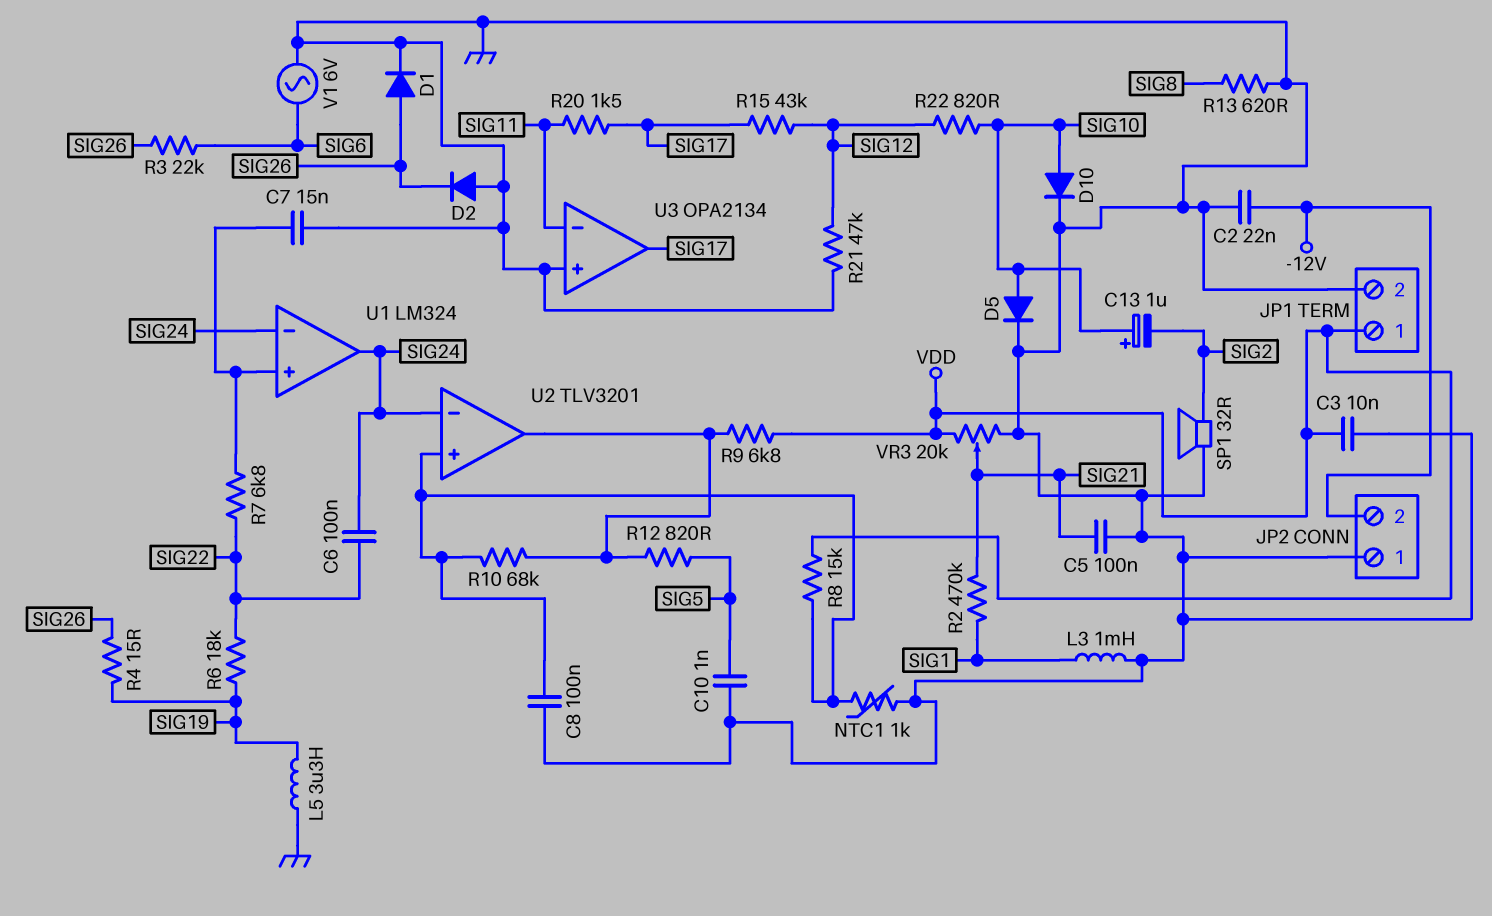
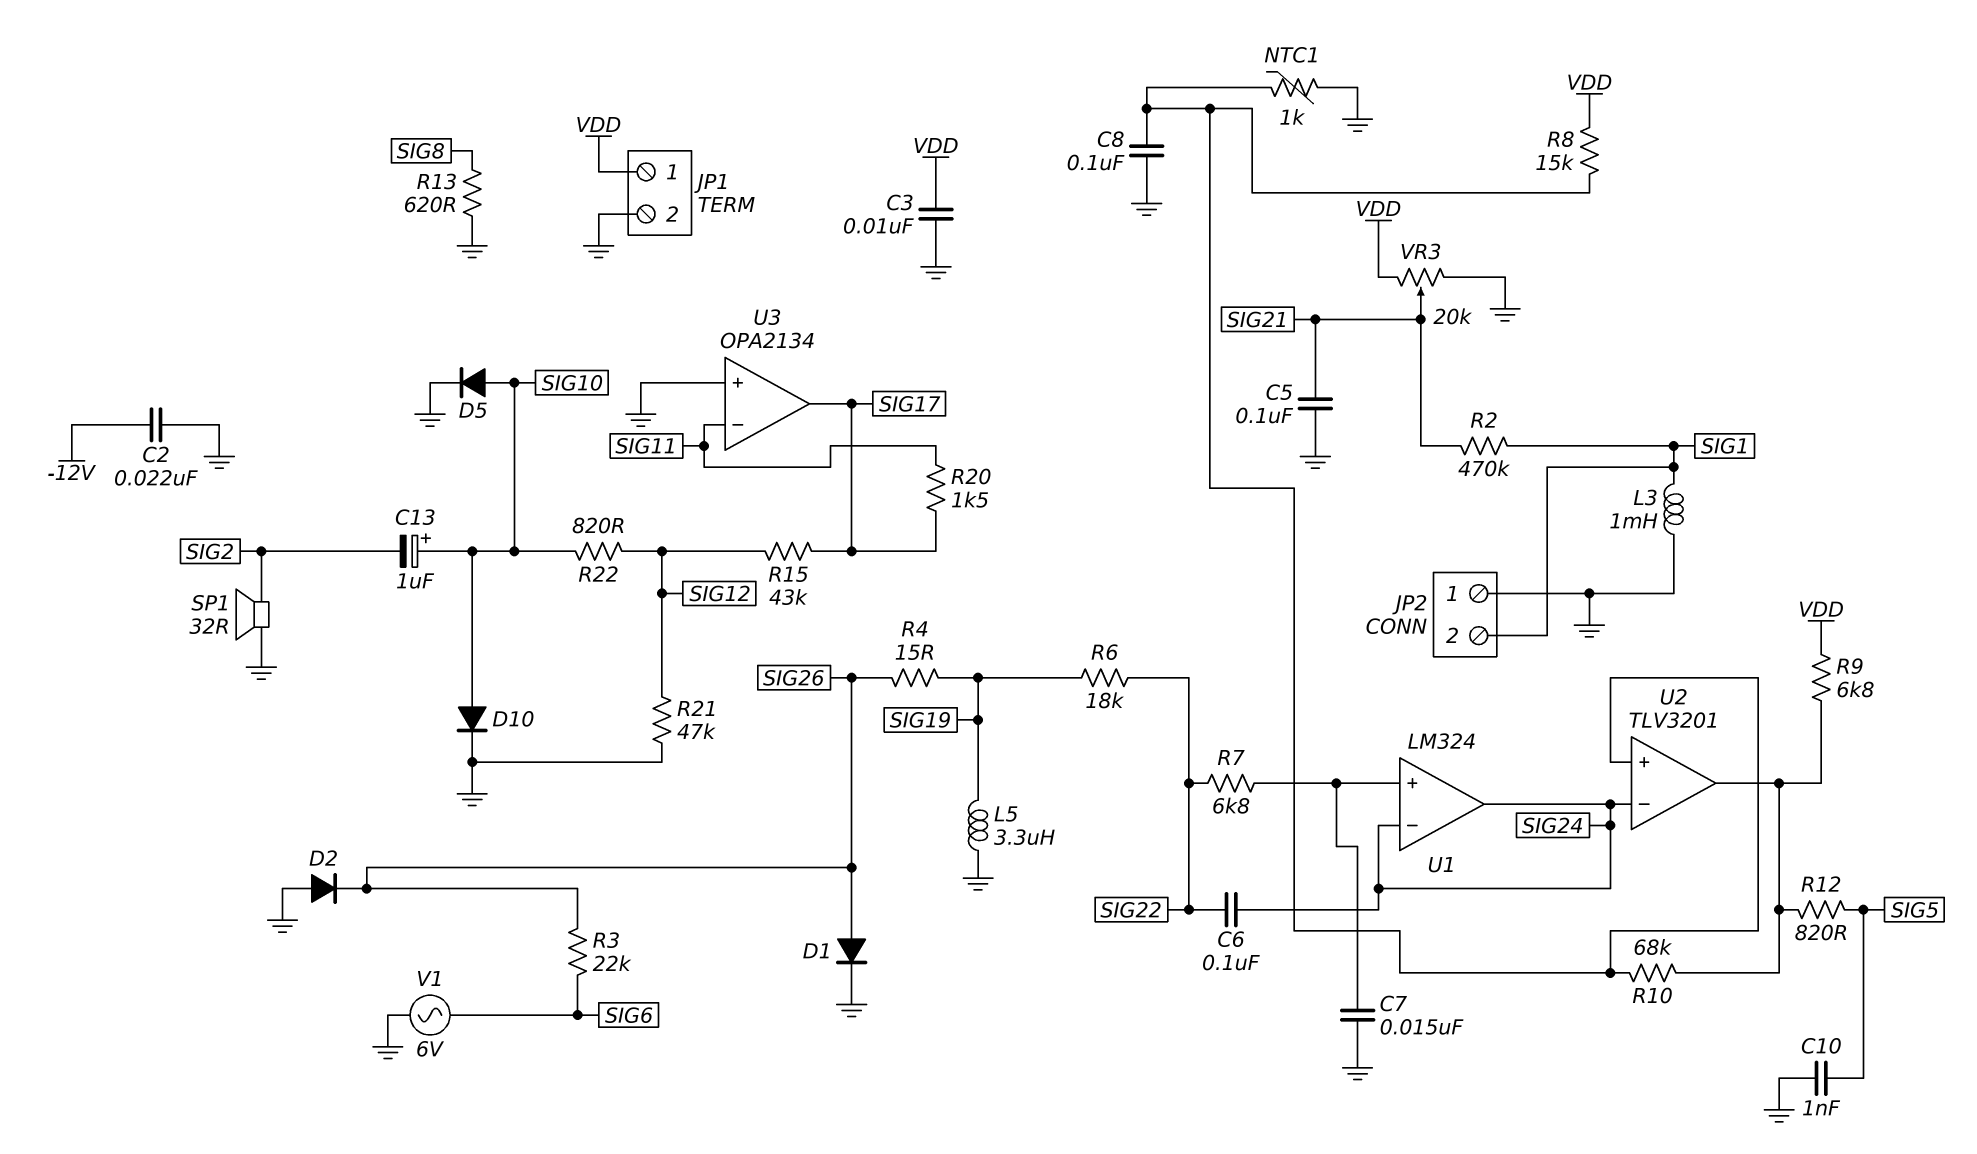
JP2 pin 2: -12V -> SIG1

